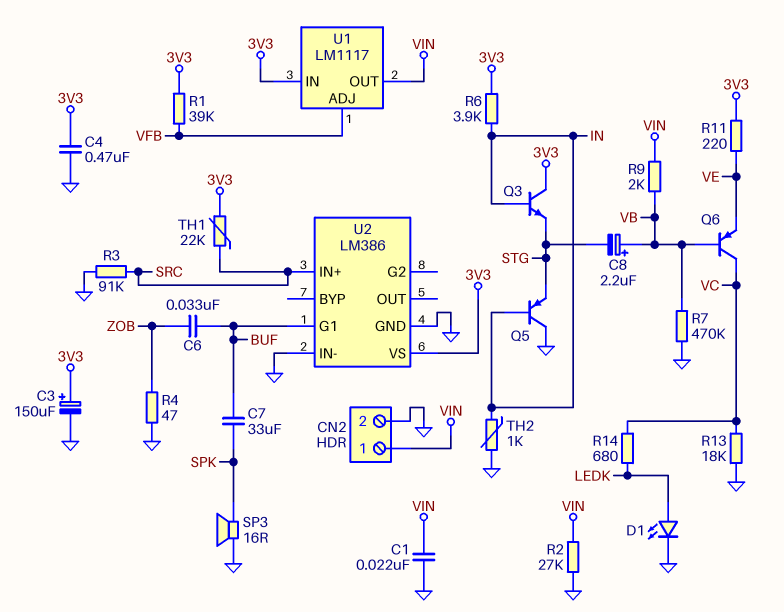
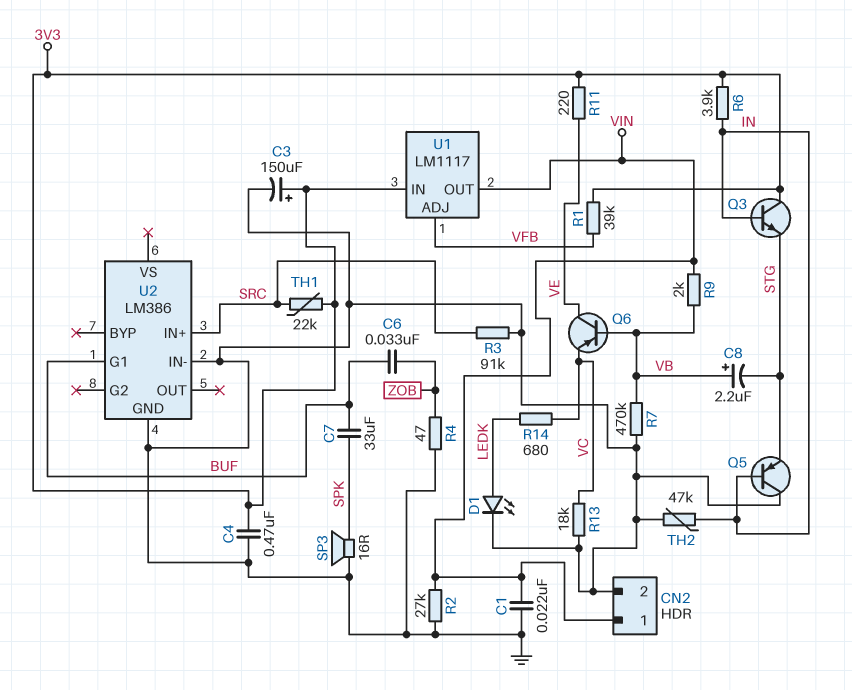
Q6: PNP (B VB, C VC, E VE) -> PNP (B VB, C VE, E VC)
TH2: 1k (GND, IN) -> 47k (GND, IN)
U2 pin VS: 3V3 -> none

